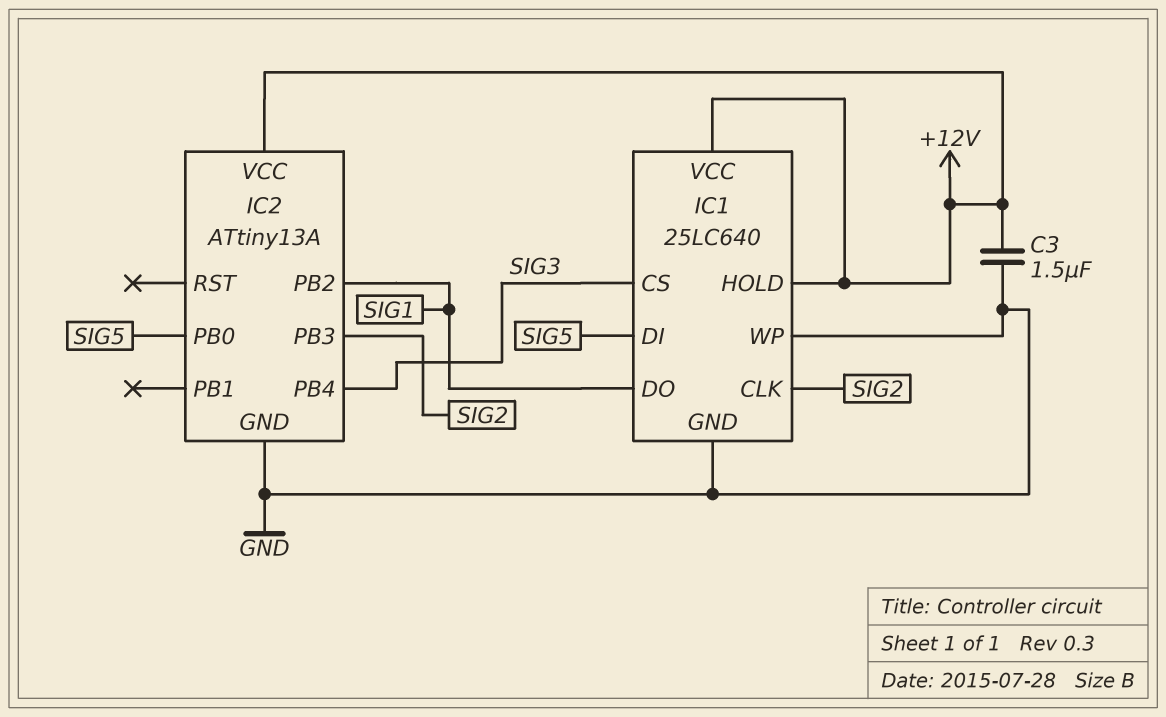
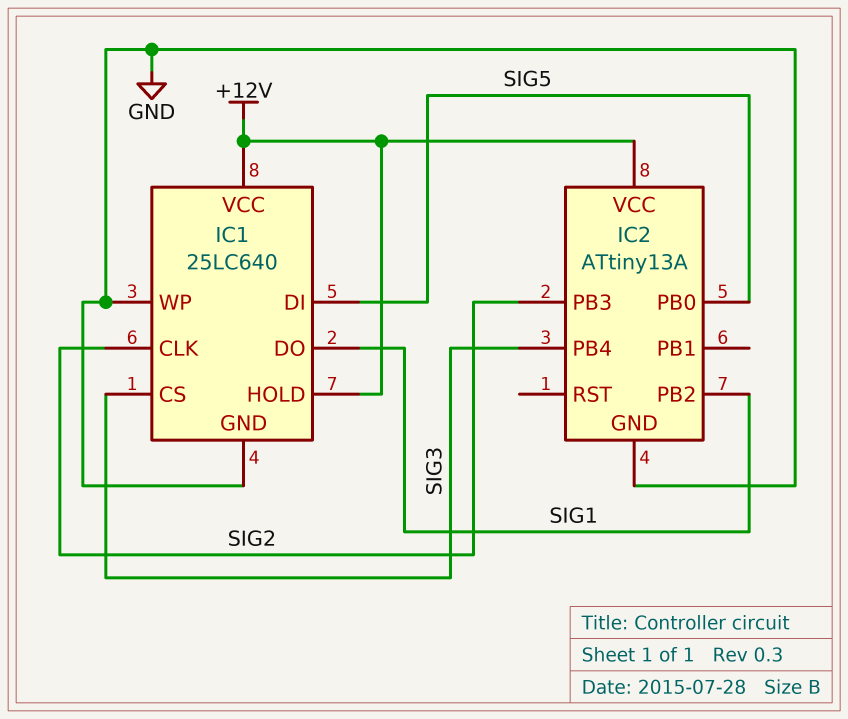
C3: 1.5uF (+12V, GND) -> none

